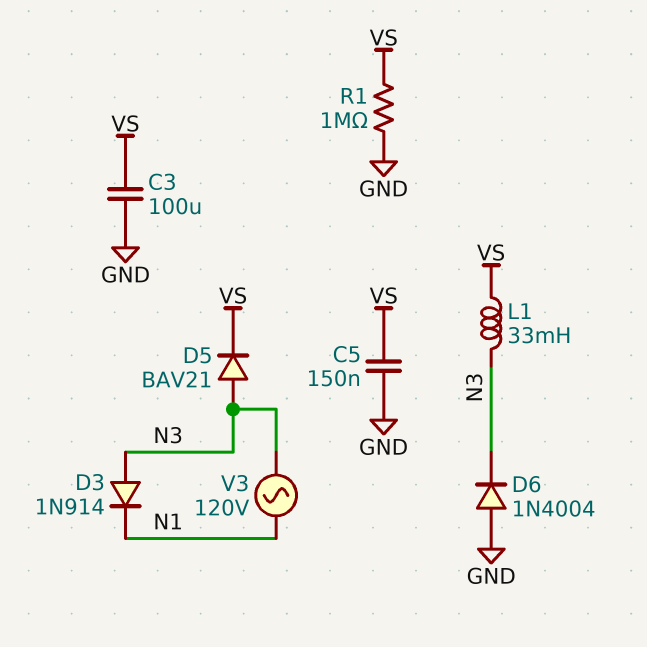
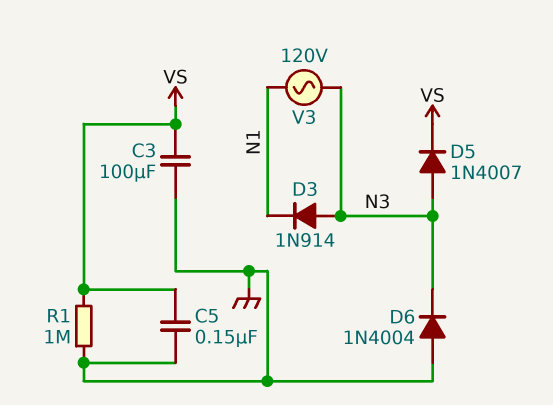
D5: diode BAV21 (A N3, K VS) -> diode 1N4007 (A N3, K VS)
L1: 33mH (N3, VS) -> none

